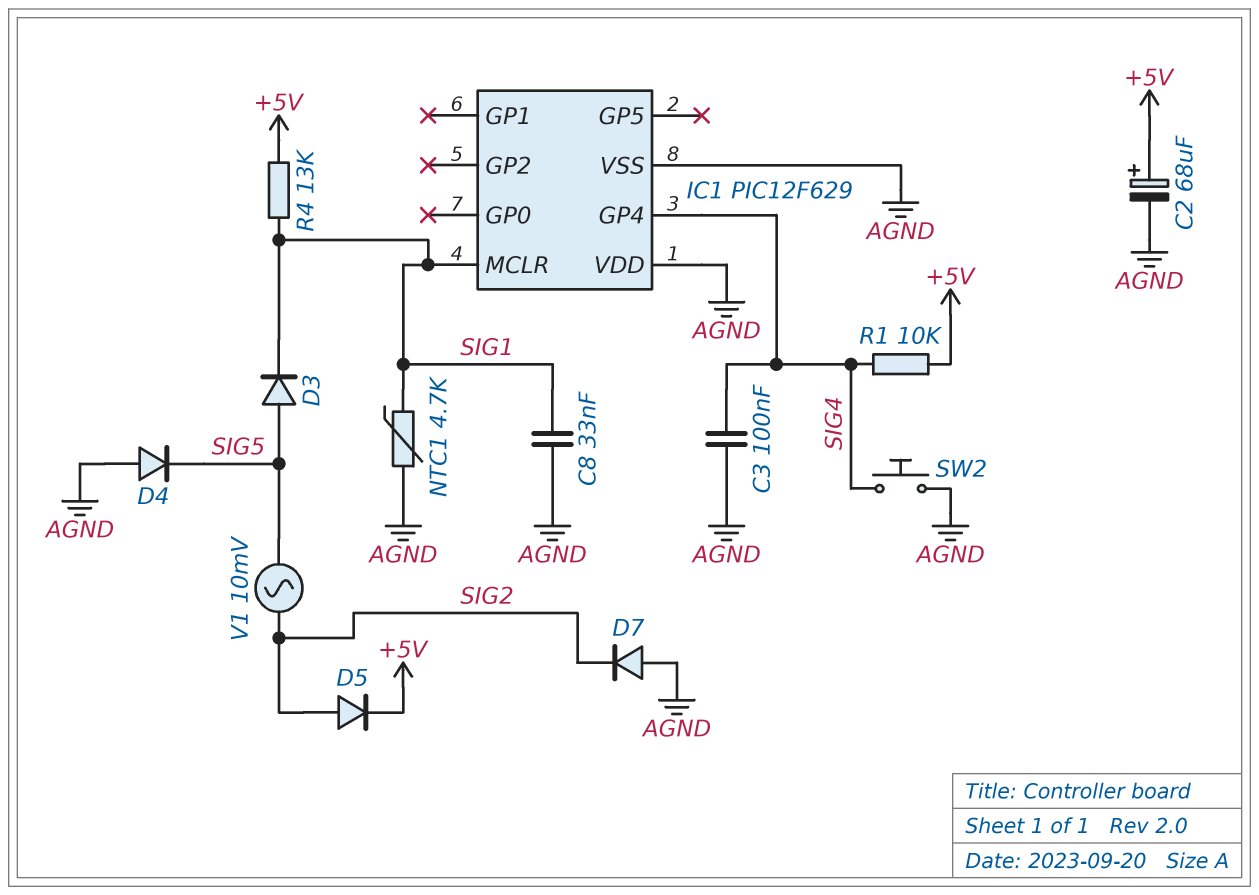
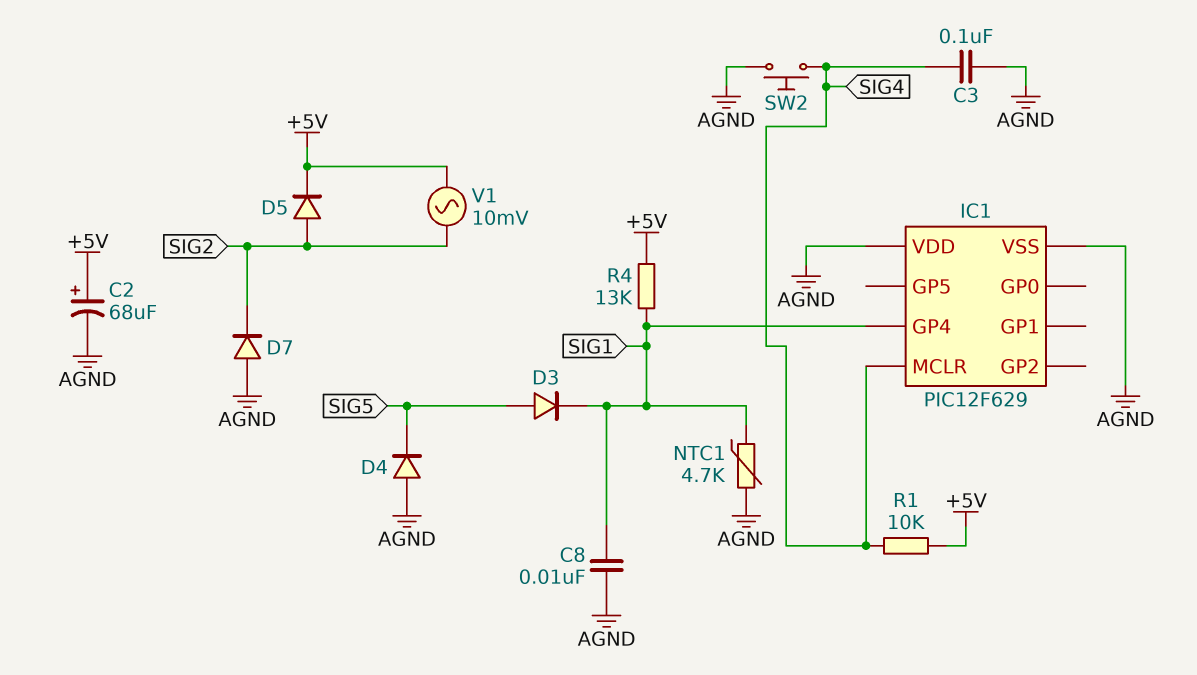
C8: 33nF (AGND, SIG1) -> 10nF (AGND, SIG1)
IC1 pin GP4: SIG4 -> SIG1
IC1 pin MCLR: SIG1 -> SIG4
V1: AC 10mV (SIG2, SIG5) -> AC 10mV (+5V, SIG2)

